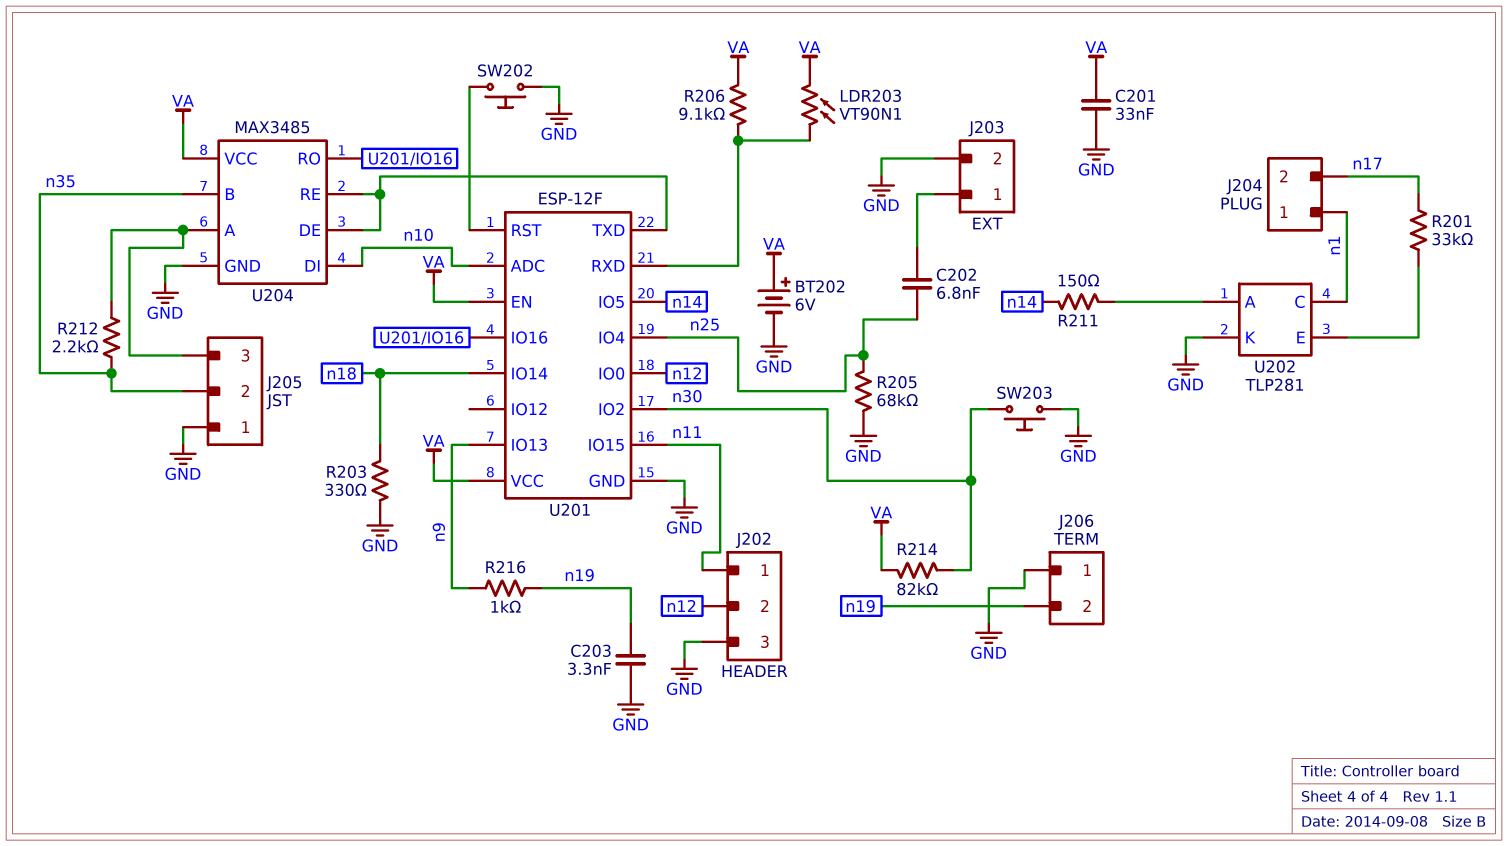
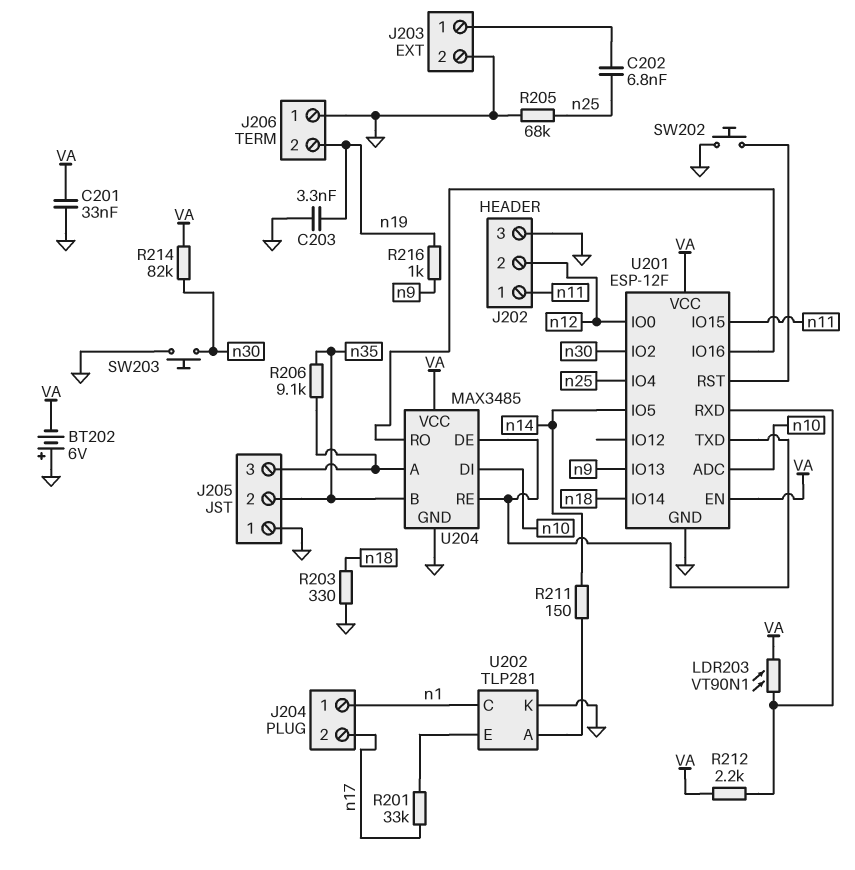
BT202: 6V (plus VA, minus GND) -> 6V (plus GND, minus VA)
R206: 9.1k (U201/RXD, VA) -> 9.1k (J205/3, n35)
R212: 2.2k (J205/3, n35) -> 2.2k (U201/RXD, VA)

